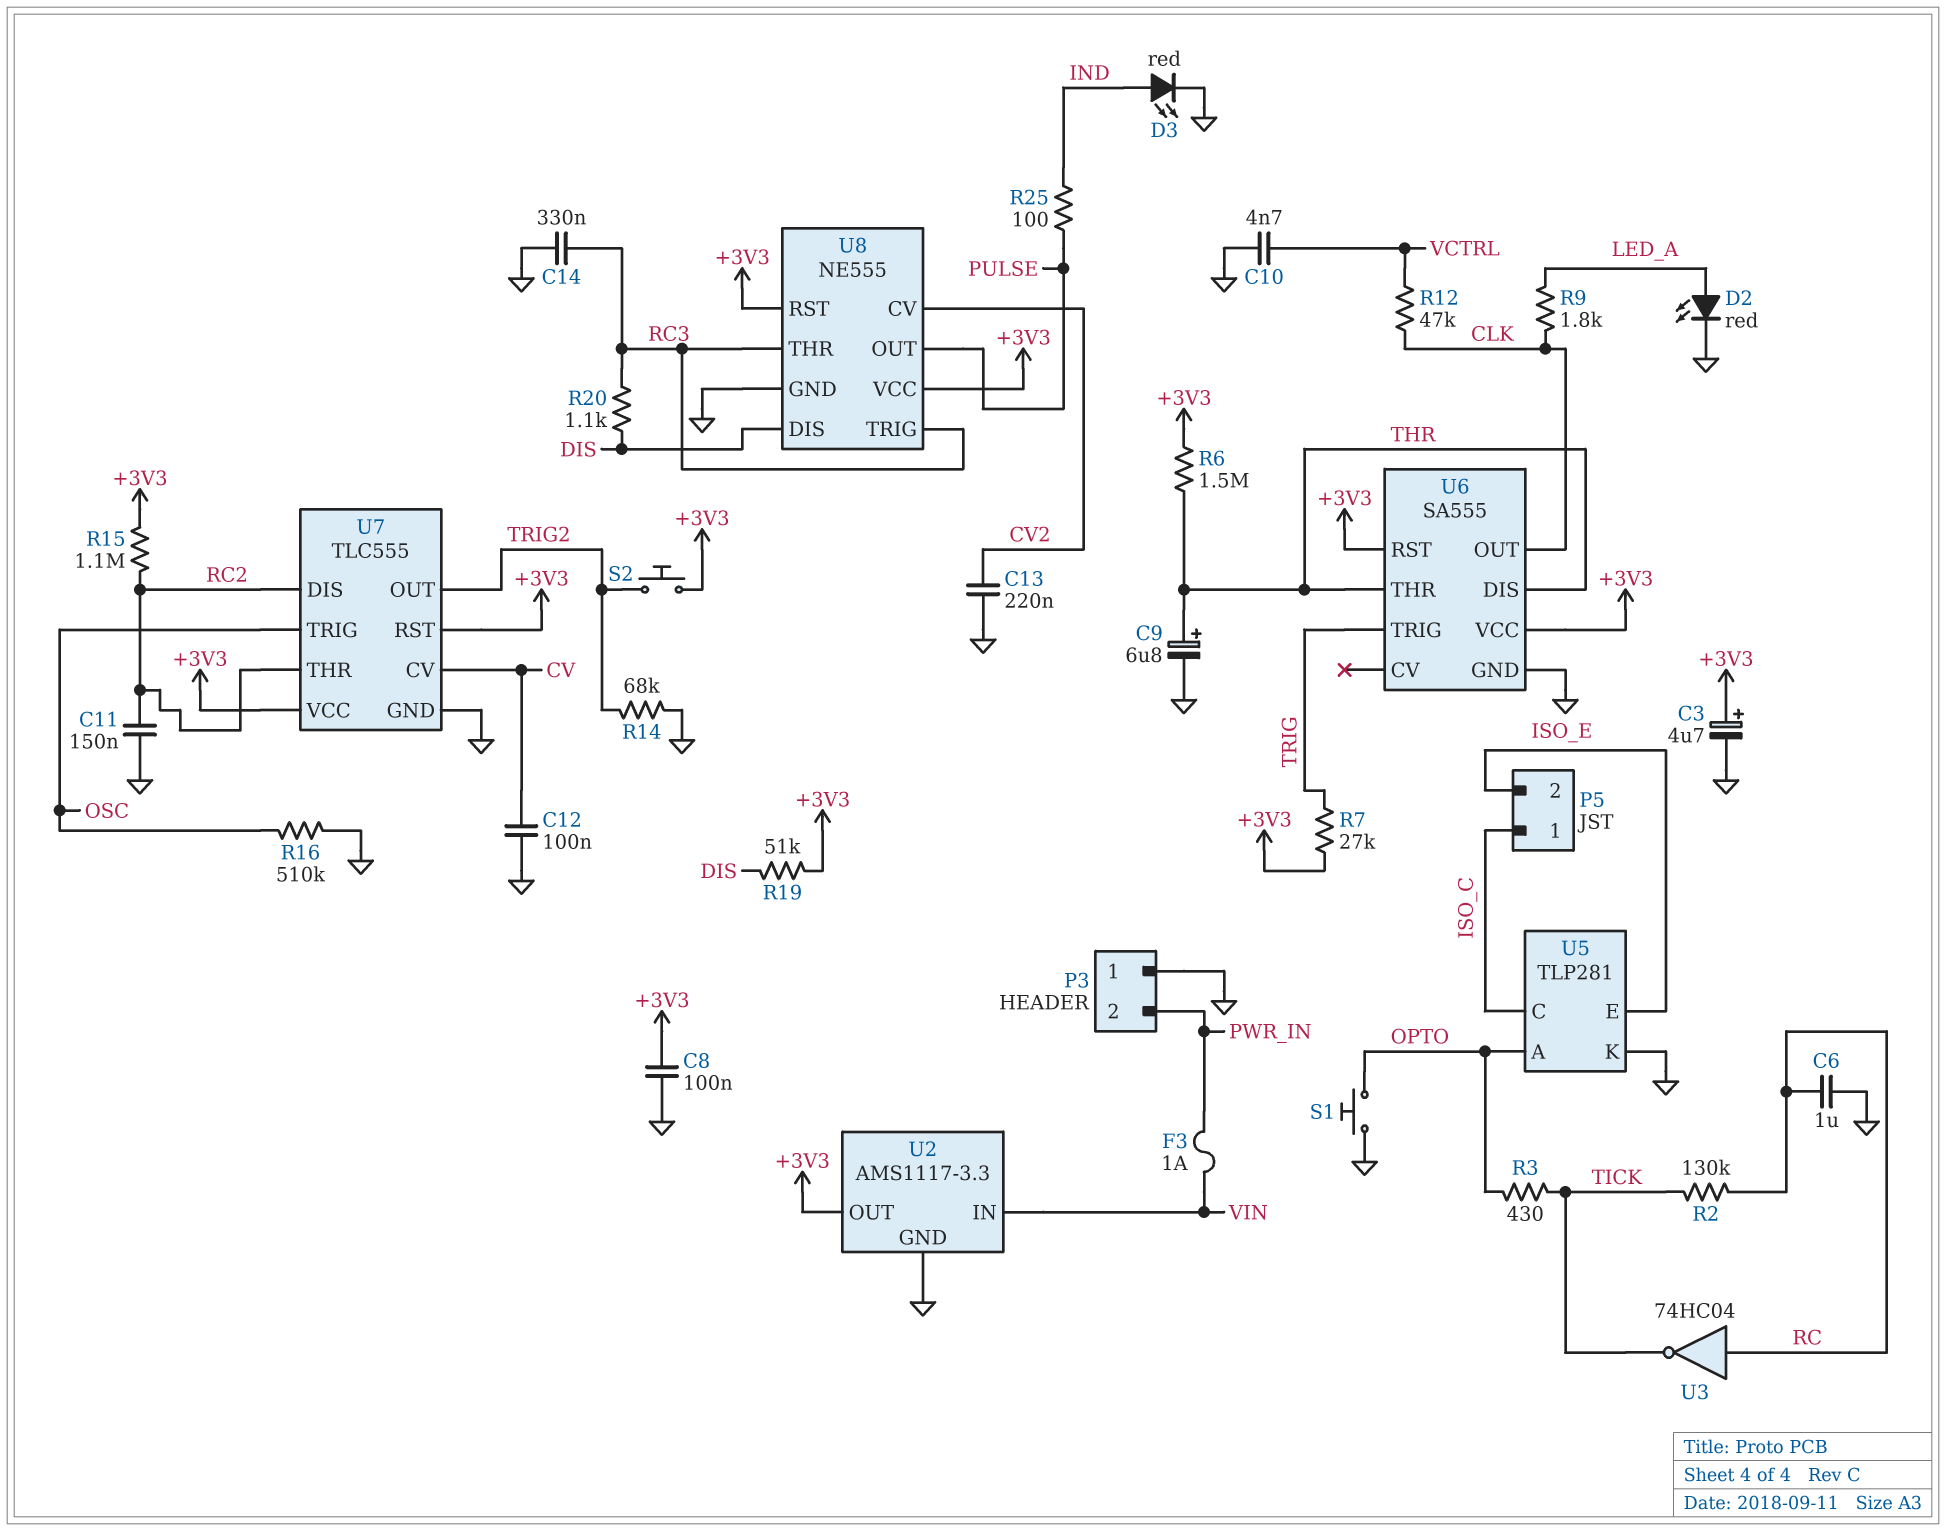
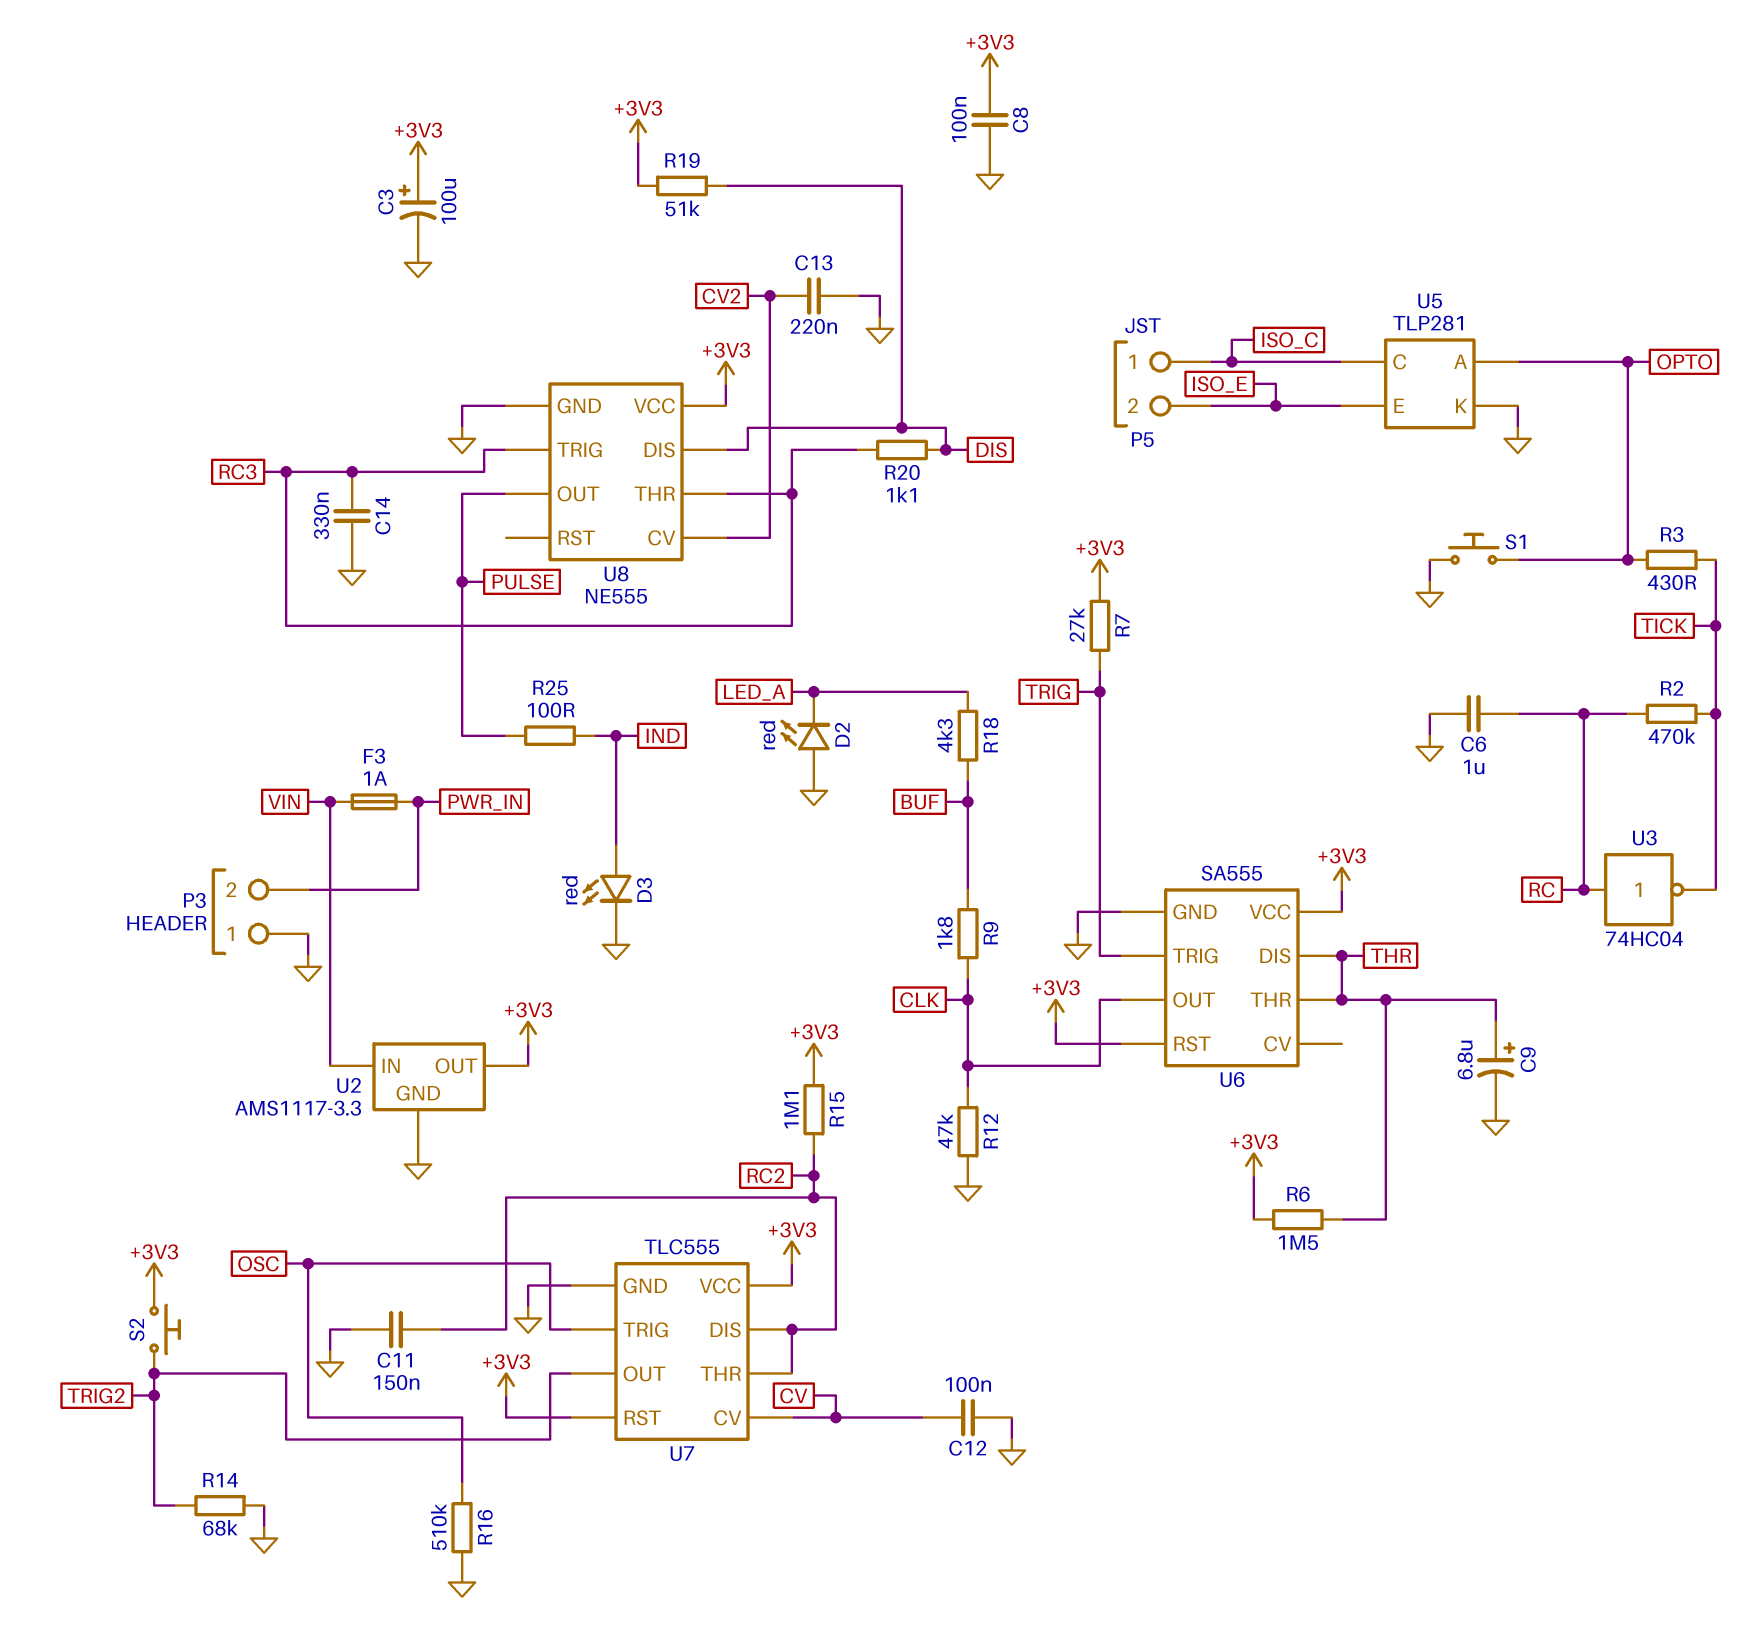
C3: 4.7uF (plus +3V3, minus GND) -> 100uF (plus +3V3, minus GND)
C10: 4.7nF (GND, VCTRL) -> none
D2: LED red (A LED_A, K GND) -> LED red (A GND, K LED_A)
R2: 130k (RC, TICK) -> 470k (RC, TICK)
R9: 1.8k (CLK, LED_A) -> 1.8k (BUF, CLK)
R12: 47k (CLK, VCTRL) -> 47k (CLK, GND)
R18: none -> 4.3k (BUF, LED_A)
U8 pin RST: +3V3 -> none

